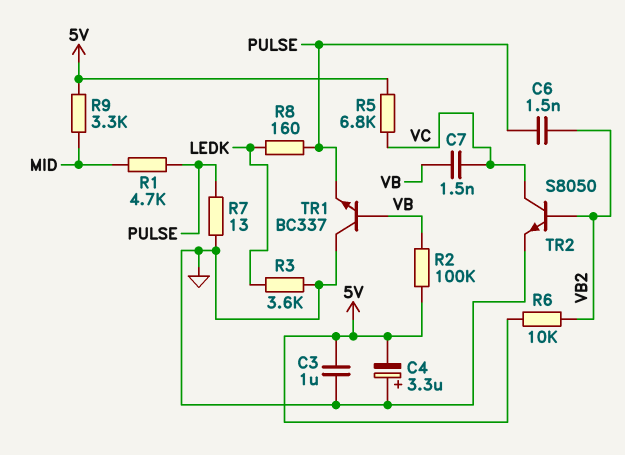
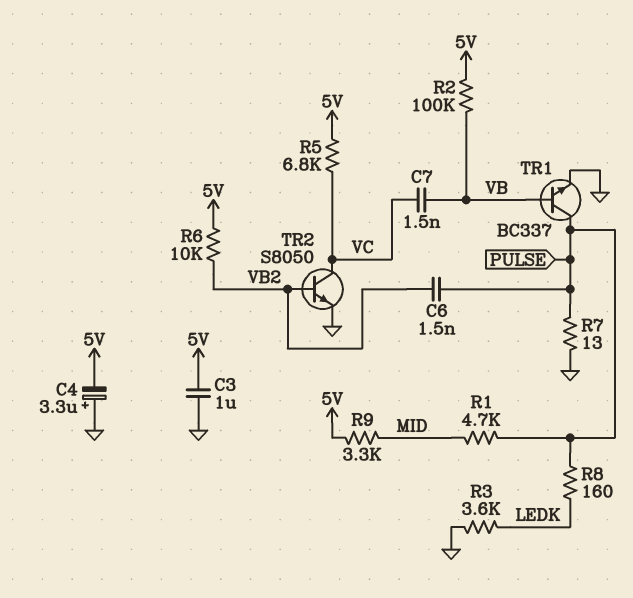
TR1: NPN BC337 (B VB, C GND, E PULSE) -> NPN BC337 (B VB, C PULSE, E GND)

